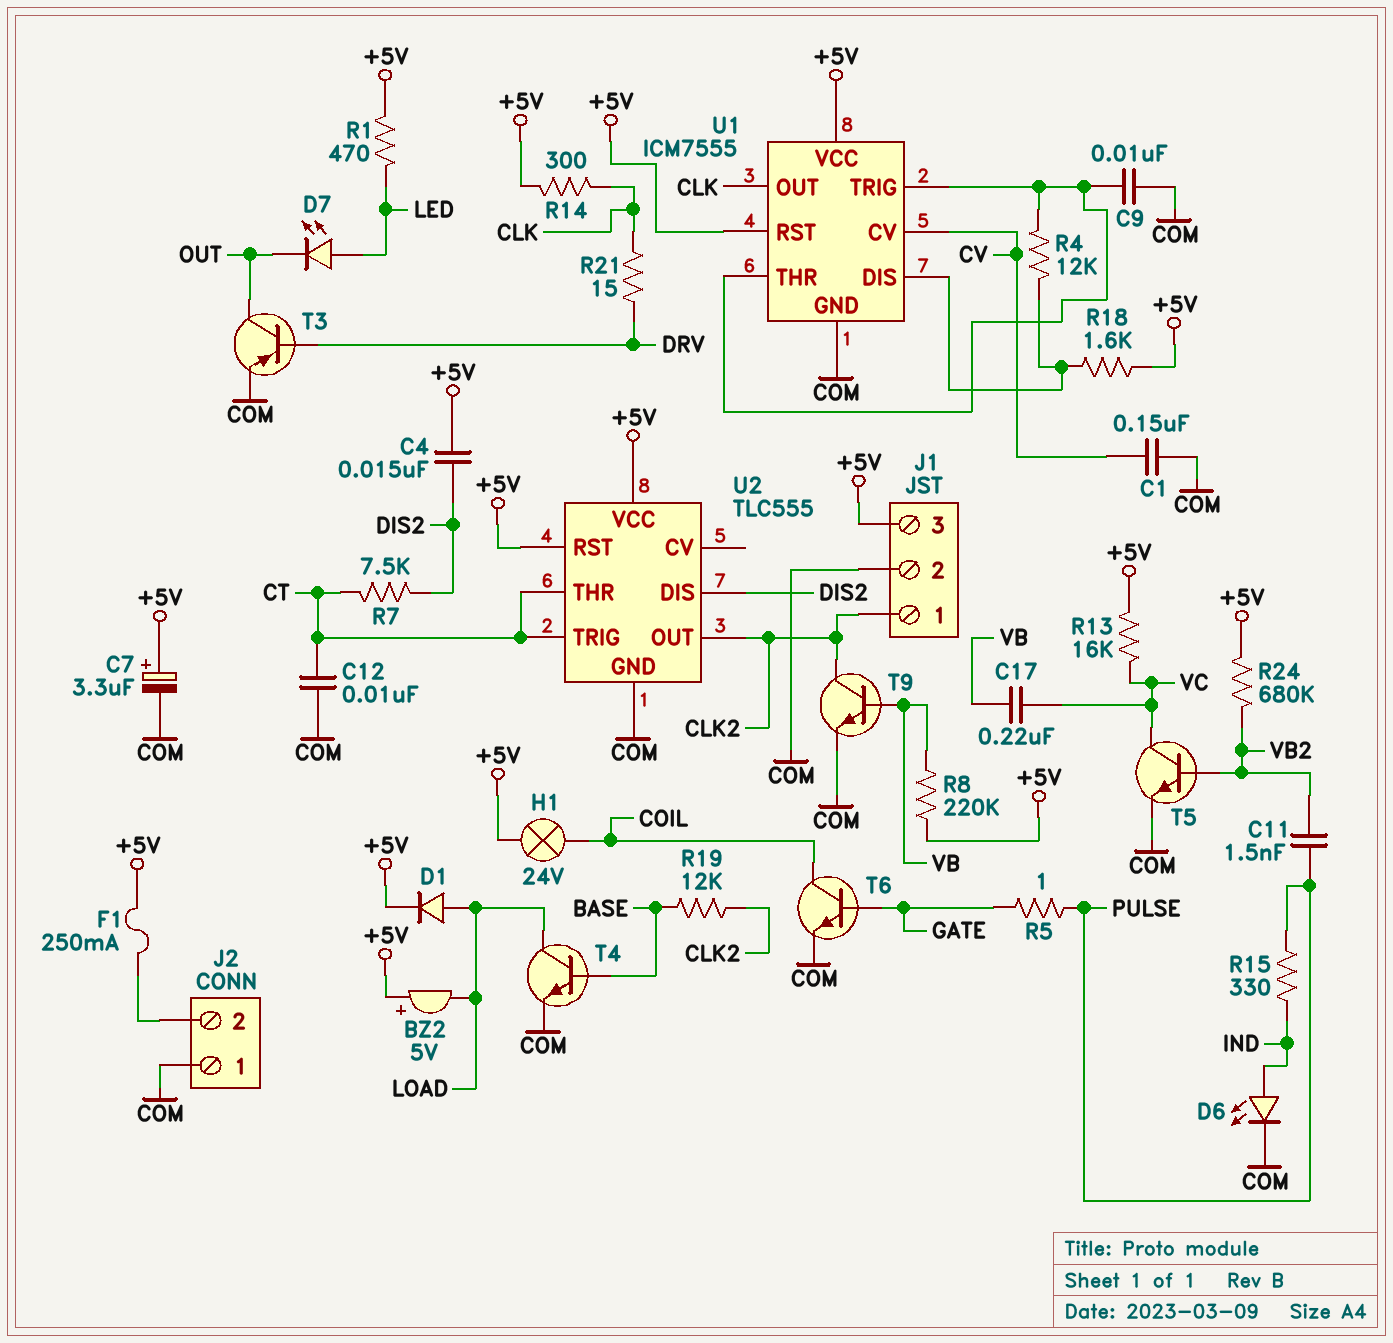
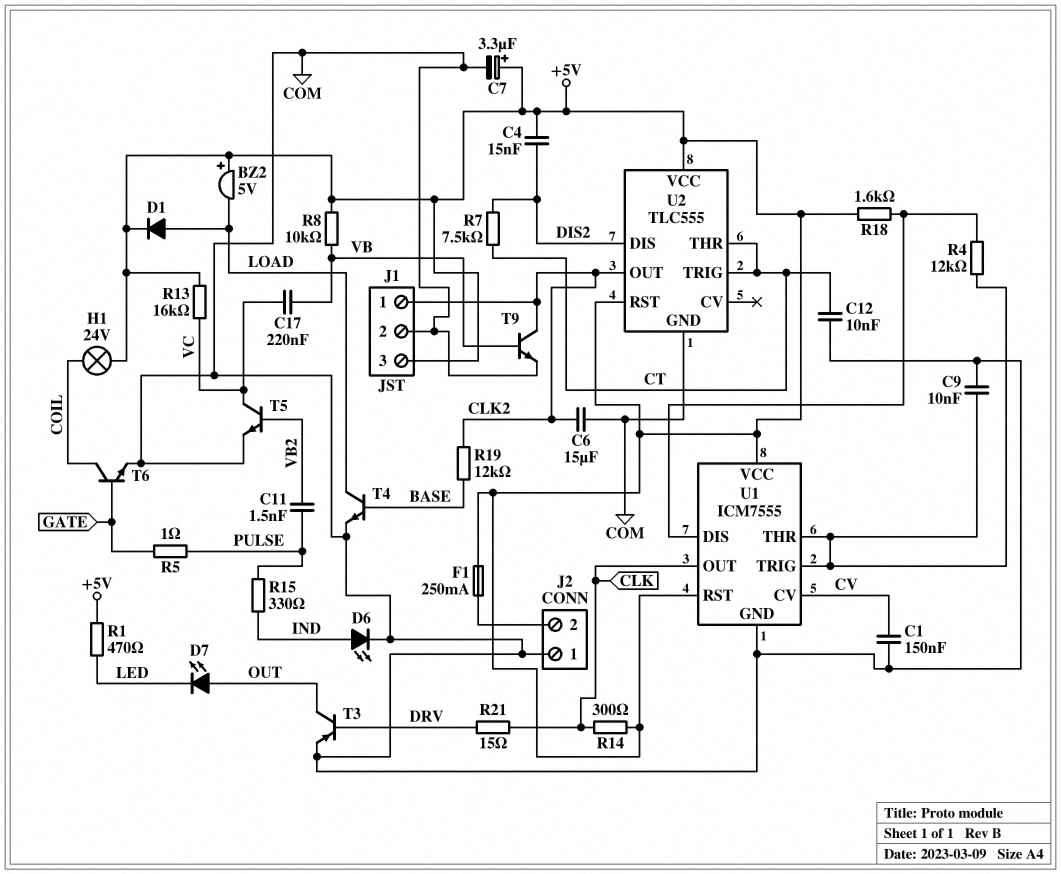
C6: none -> 15uF (CLK2, COM)
D7: LED (A LED, K OUT) -> LED (A OUT, K LED)
R8: 220k (+5V, VB) -> 10k (+5V, VB)
R24: 680k (+5V, VB2) -> none

